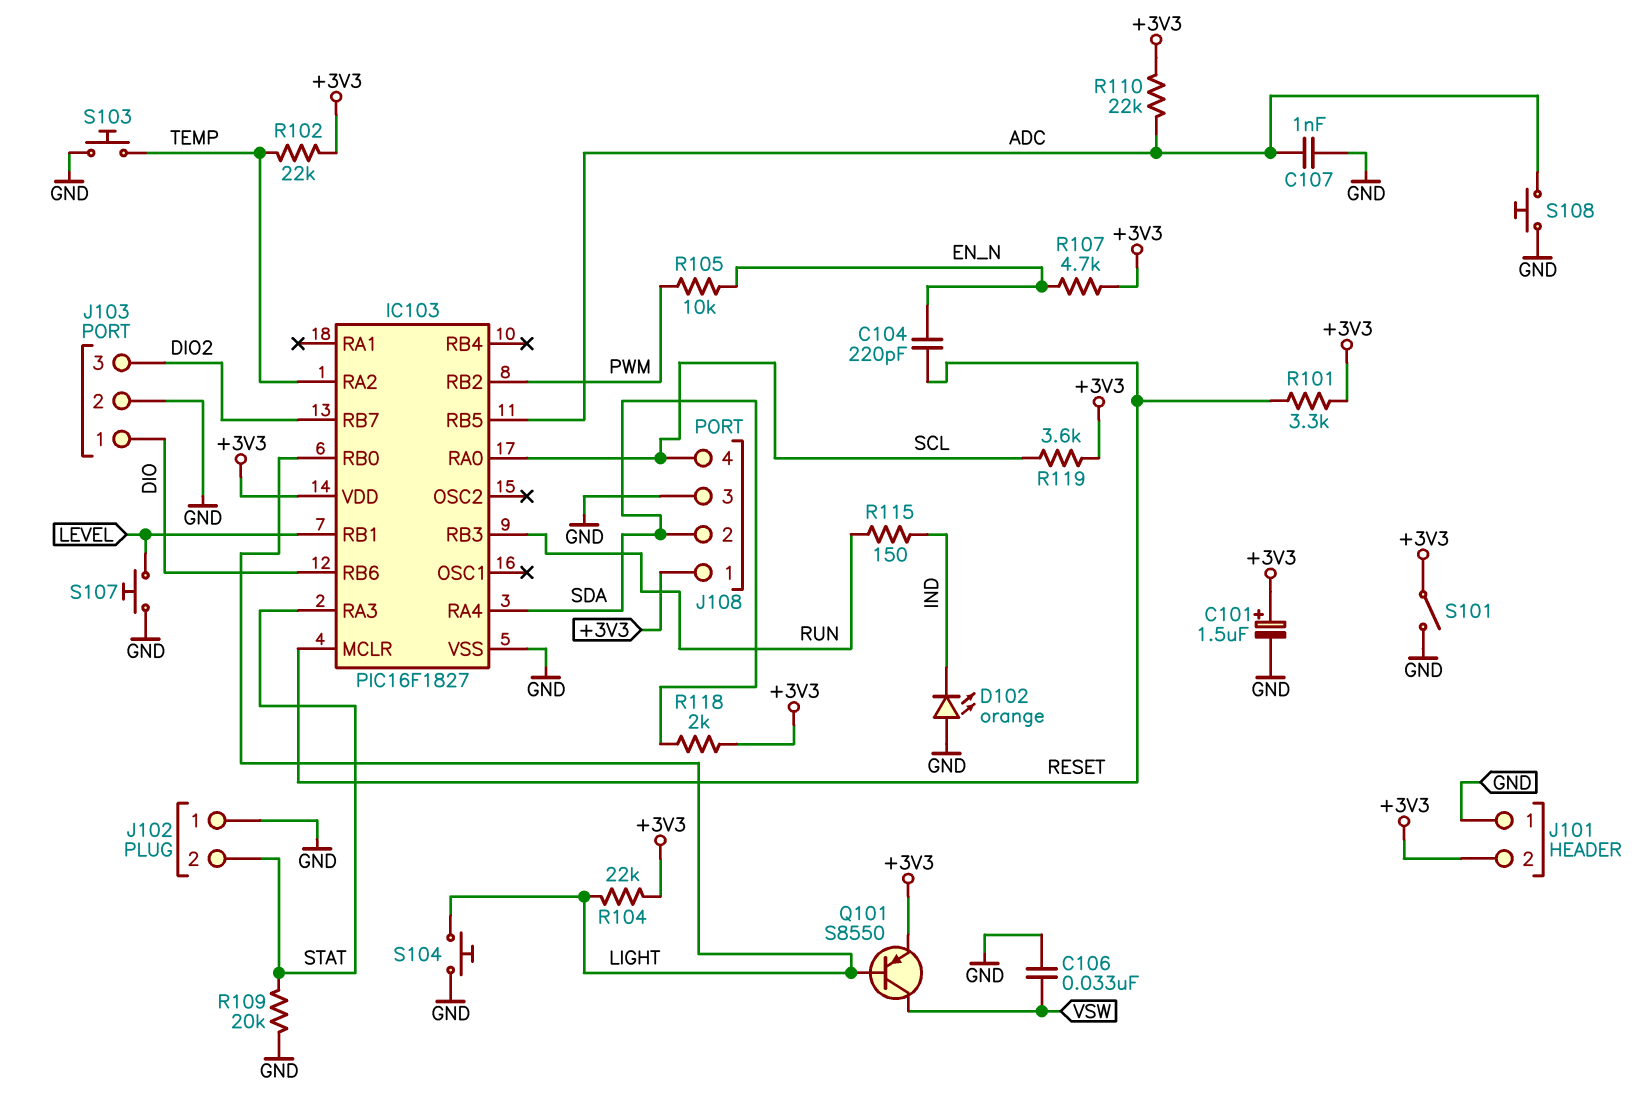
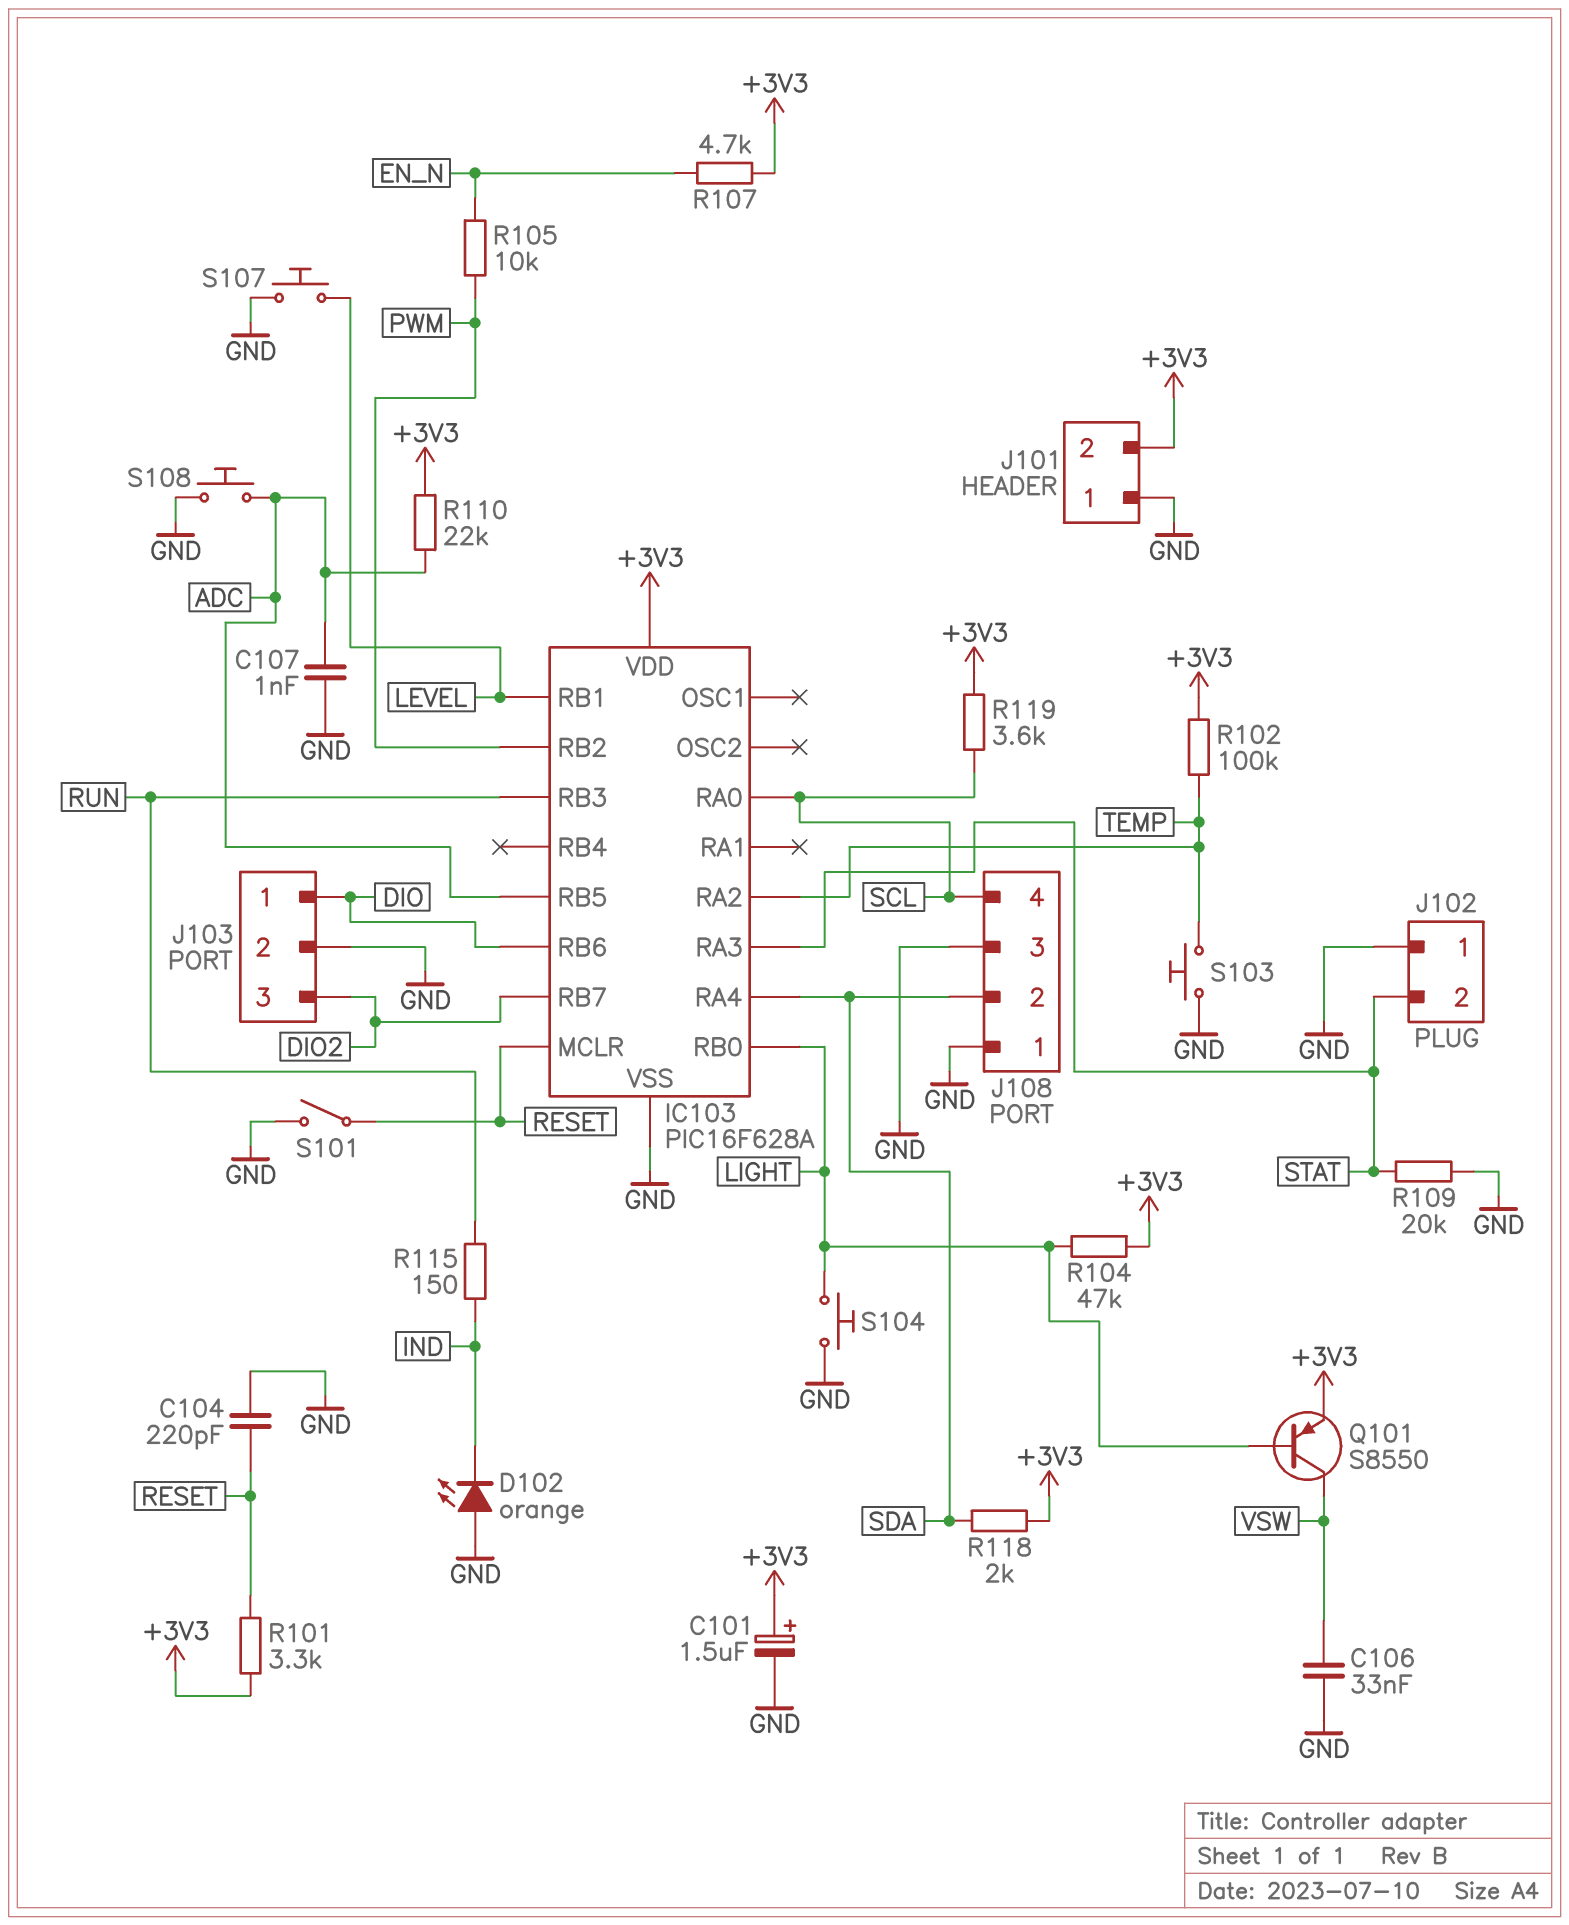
C104: 220pF (EN_N, RESET) -> 220pF (GND, RESET)
IC103: PIC16F1827 -> PIC16F628A
J108 pin 1: +3V3 -> GND
R102: 22k (+3V3, TEMP) -> 100k (+3V3, TEMP)
R104: 22k (+3V3, LIGHT) -> 47k (+3V3, LIGHT)
S101: switch (+3V3, GND) -> switch (GND, RESET)

